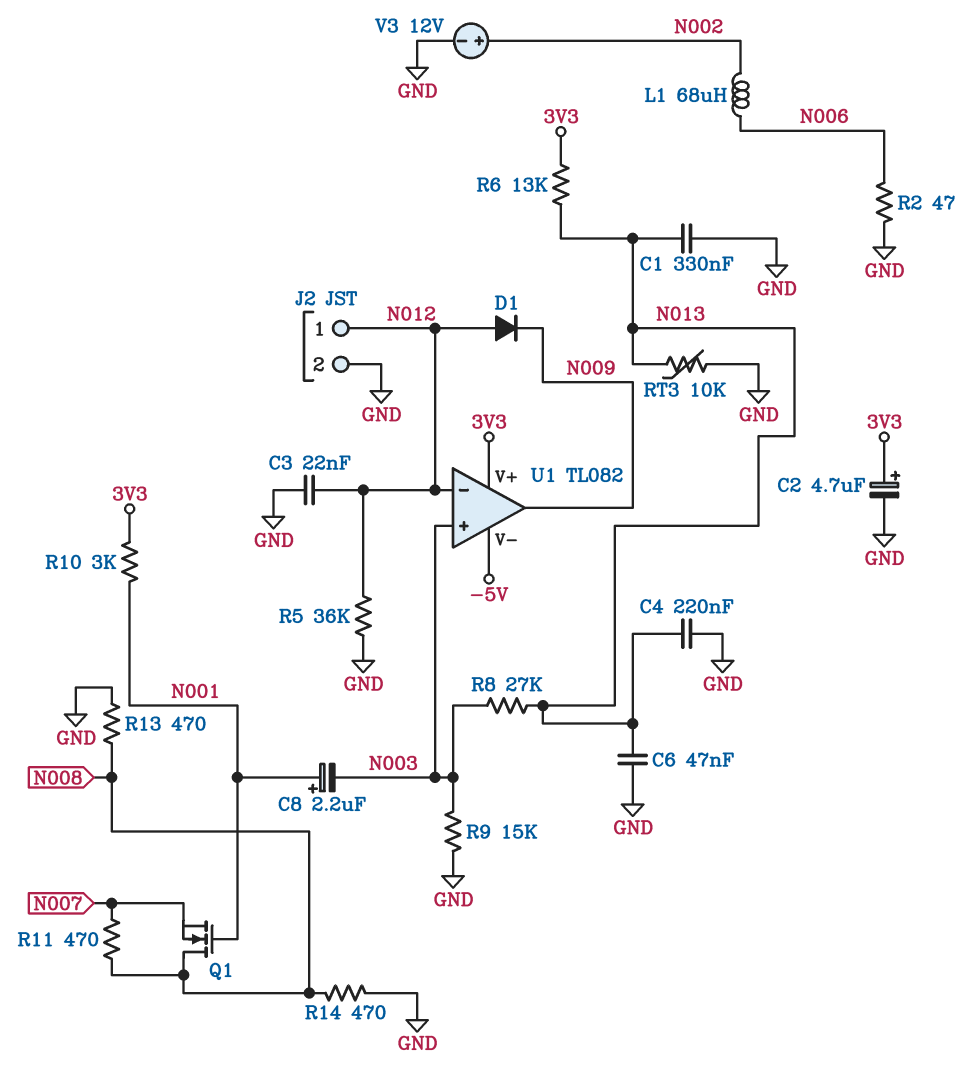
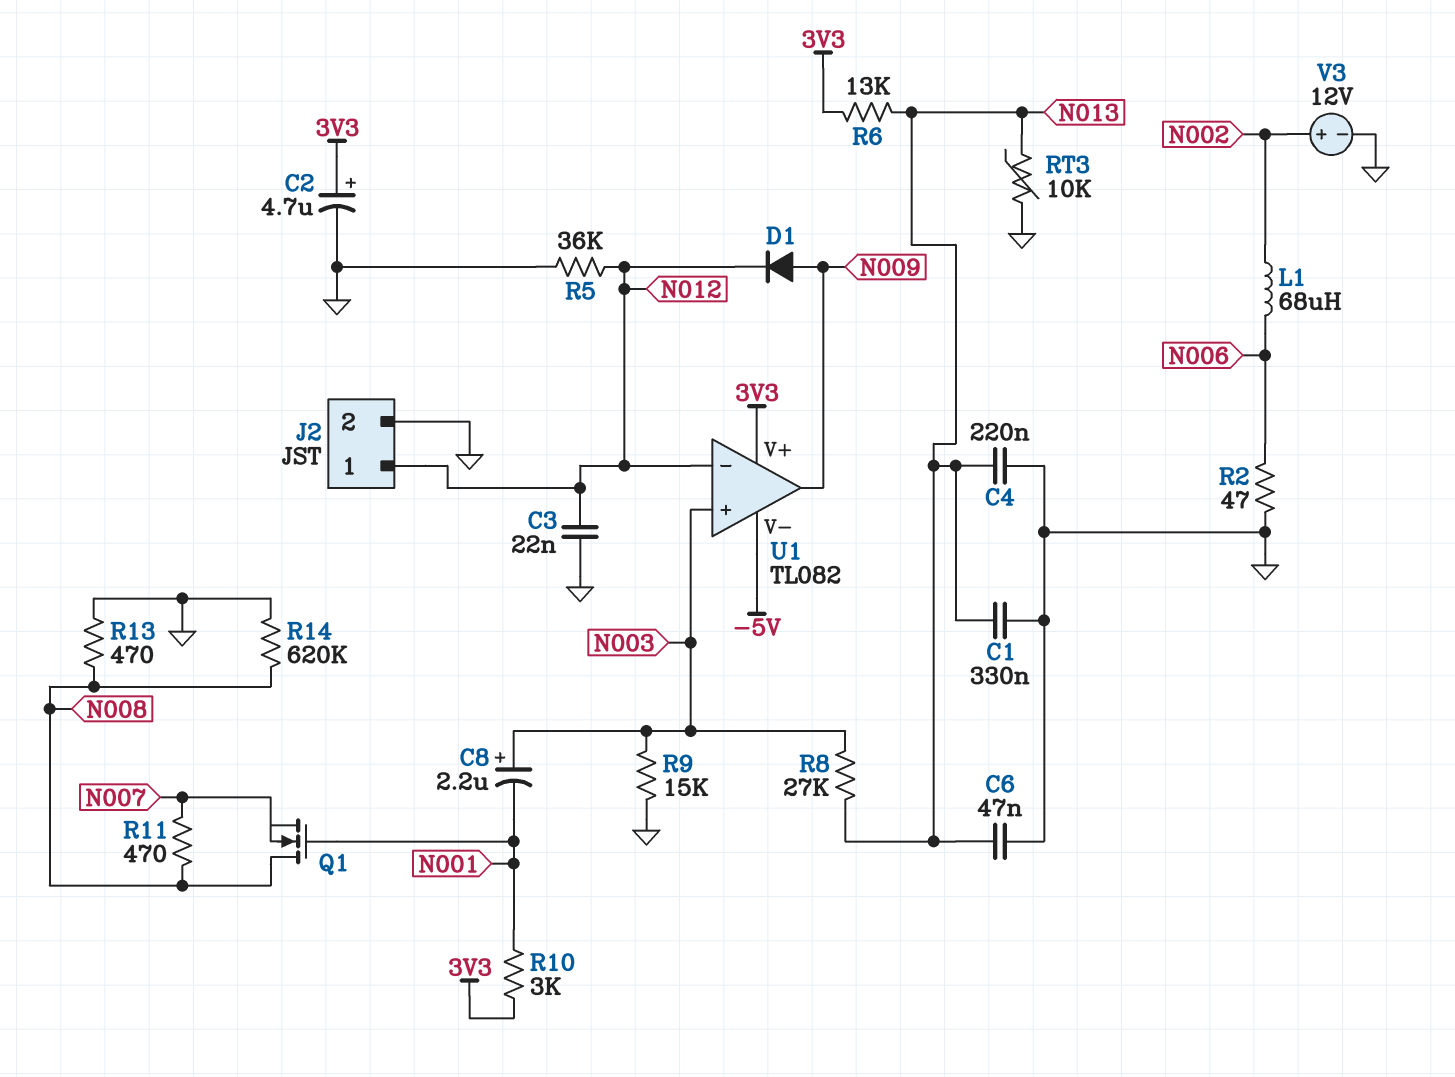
C8: 2.2uF (plus N001, minus N003) -> 2.2uF (plus N003, minus N001)
D1: diode (A N012, K N009) -> diode (A N009, K N012)
R14: 470 (GND, N008) -> 620k (GND, N008)

